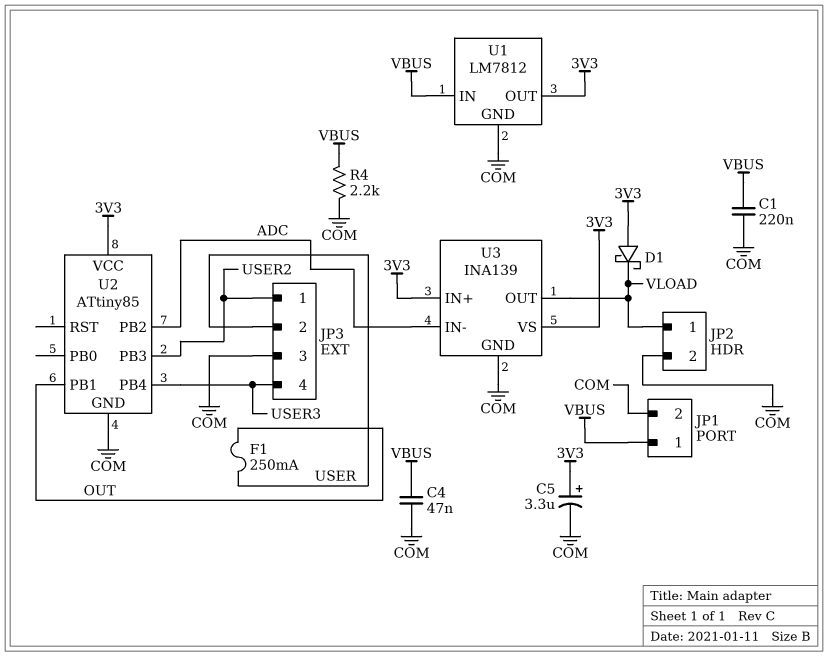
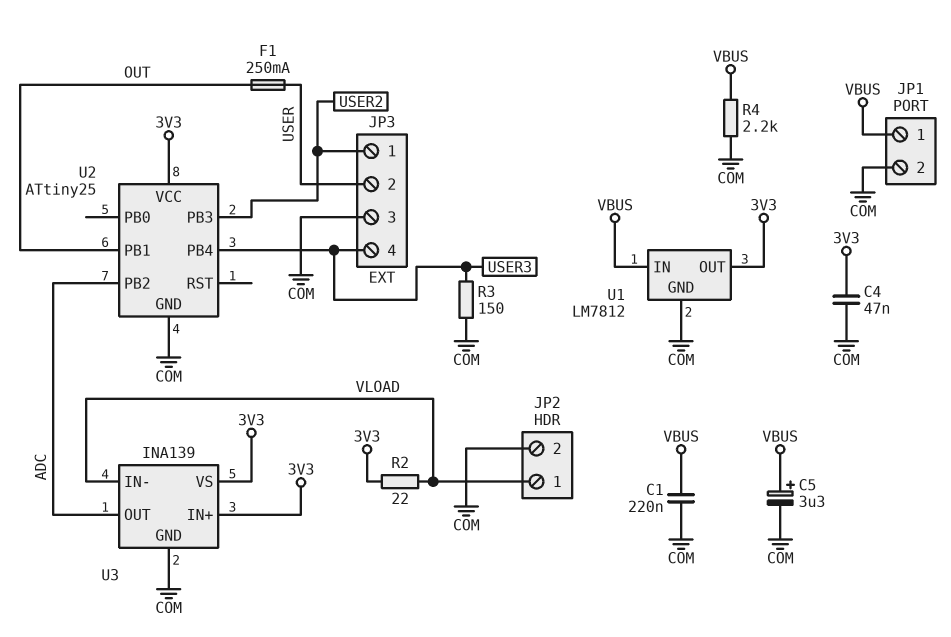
C4: 47nF (COM, VBUS) -> 47nF (3V3, COM)
C5: 3.3uF (plus 3V3, minus COM) -> 3.3uF (plus VBUS, minus COM)
D1: schottky (A 3V3, K VLOAD) -> none
R2: none -> 22 (3V3, VLOAD)
R3: none -> 150 (COM, USER3)
U2: ATtiny85 -> ATtiny25
U3 pin IN-: ADC -> VLOAD
U3 pin OUT: VLOAD -> ADC

